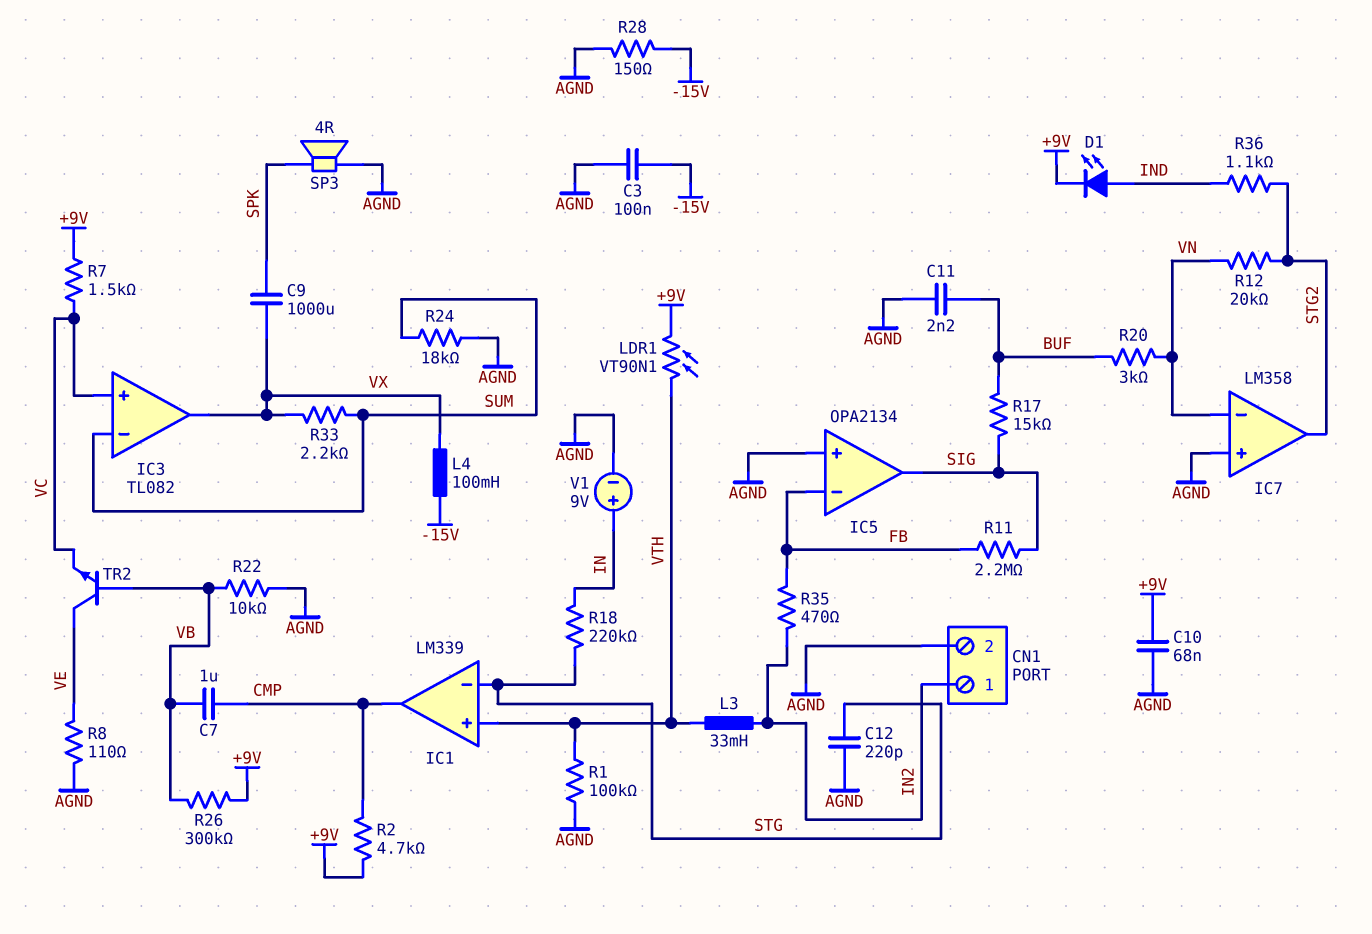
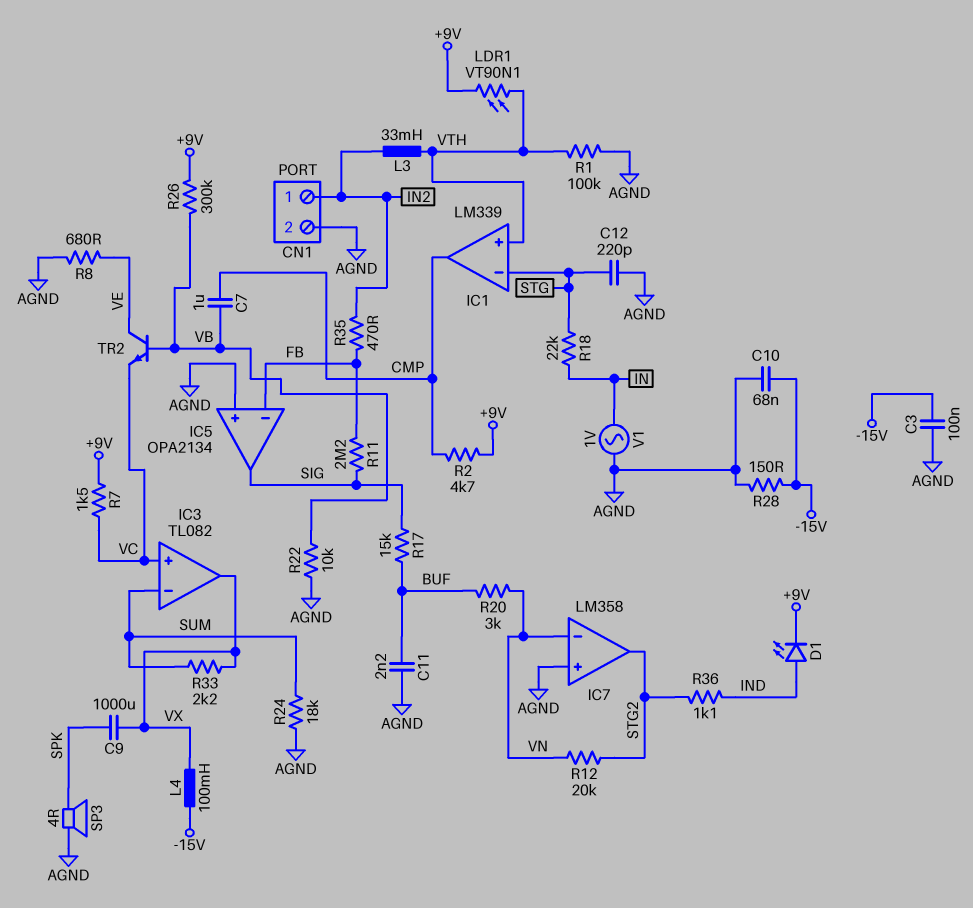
C10: 68nF (+9V, AGND) -> 68nF (-15V, AGND)
R8: 110 (AGND, VE) -> 680 (AGND, VE)
R18: 220k (IN, STG) -> 22k (IN, STG)
V1: 9V (plus IN, minus AGND) -> AC 1V (AGND, IN)

